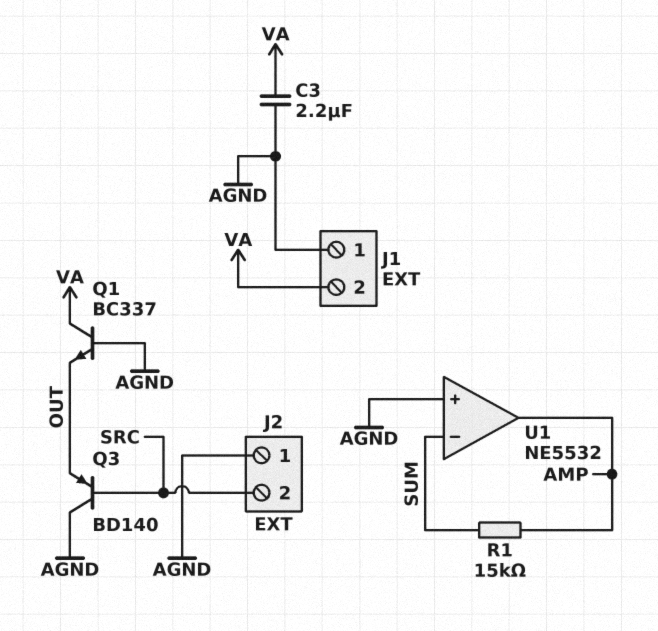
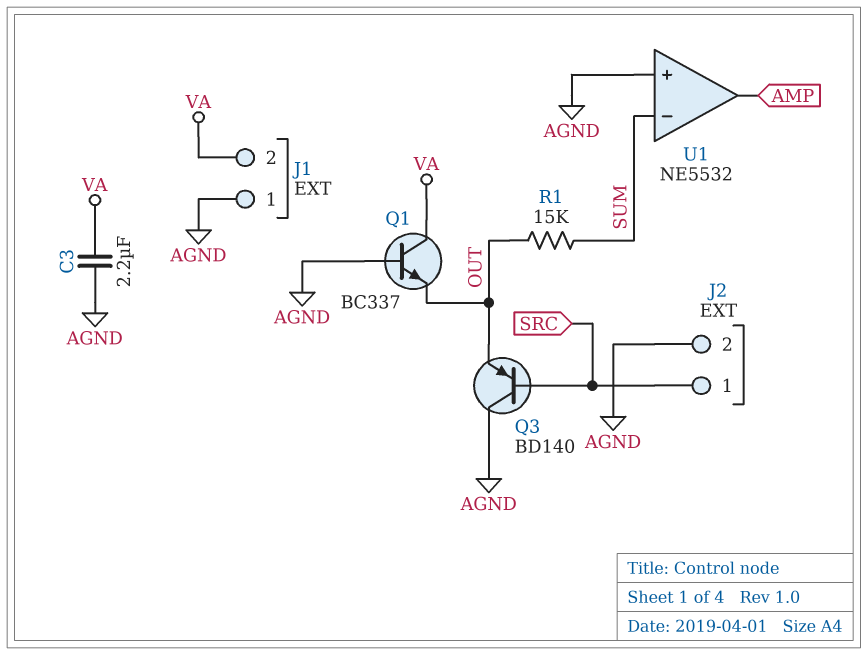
J2 pin 1: AGND -> SRC
J2 pin 2: SRC -> AGND
R1: 15k (AMP, SUM) -> 15k (OUT, SUM)

